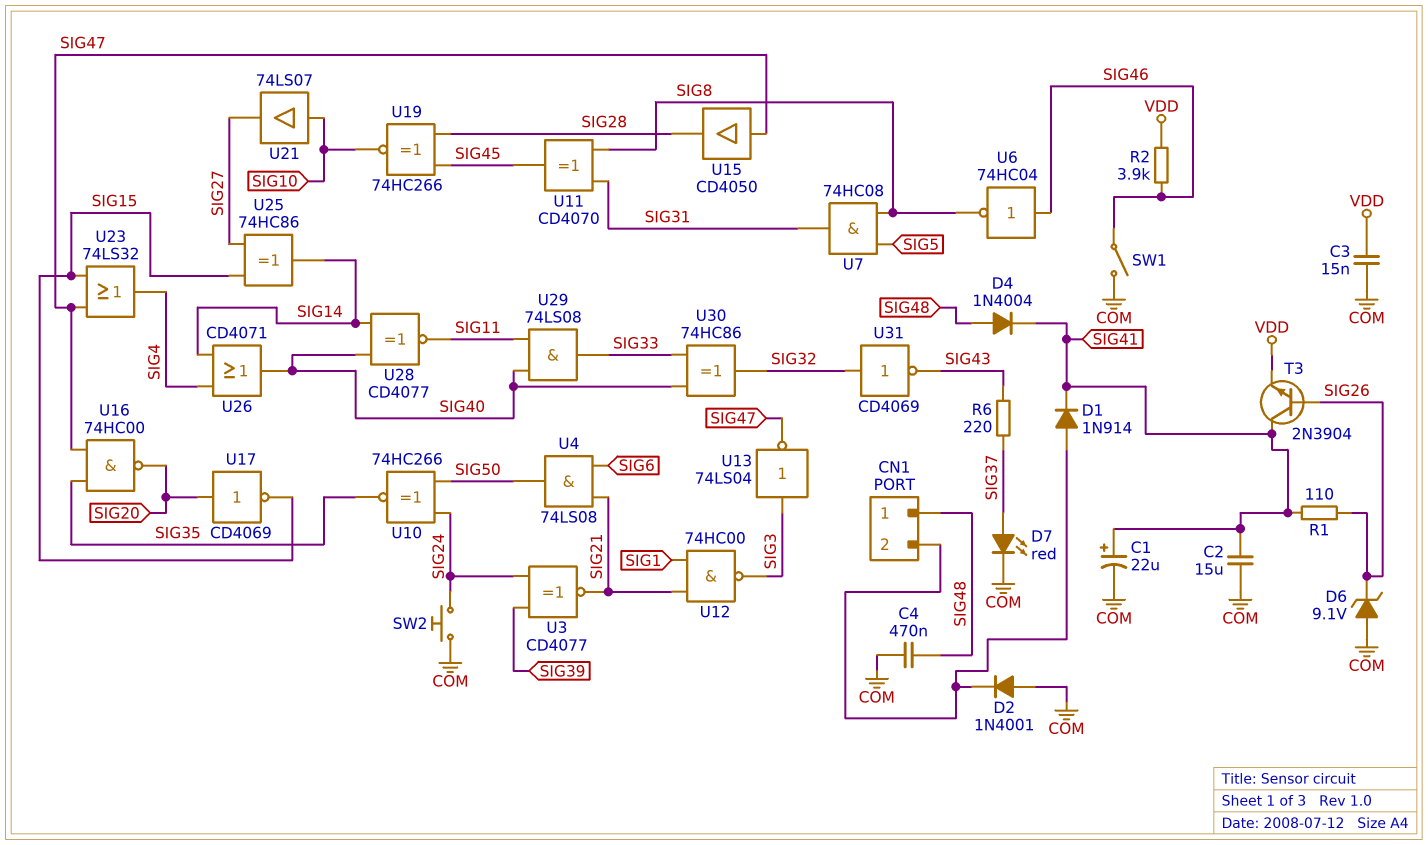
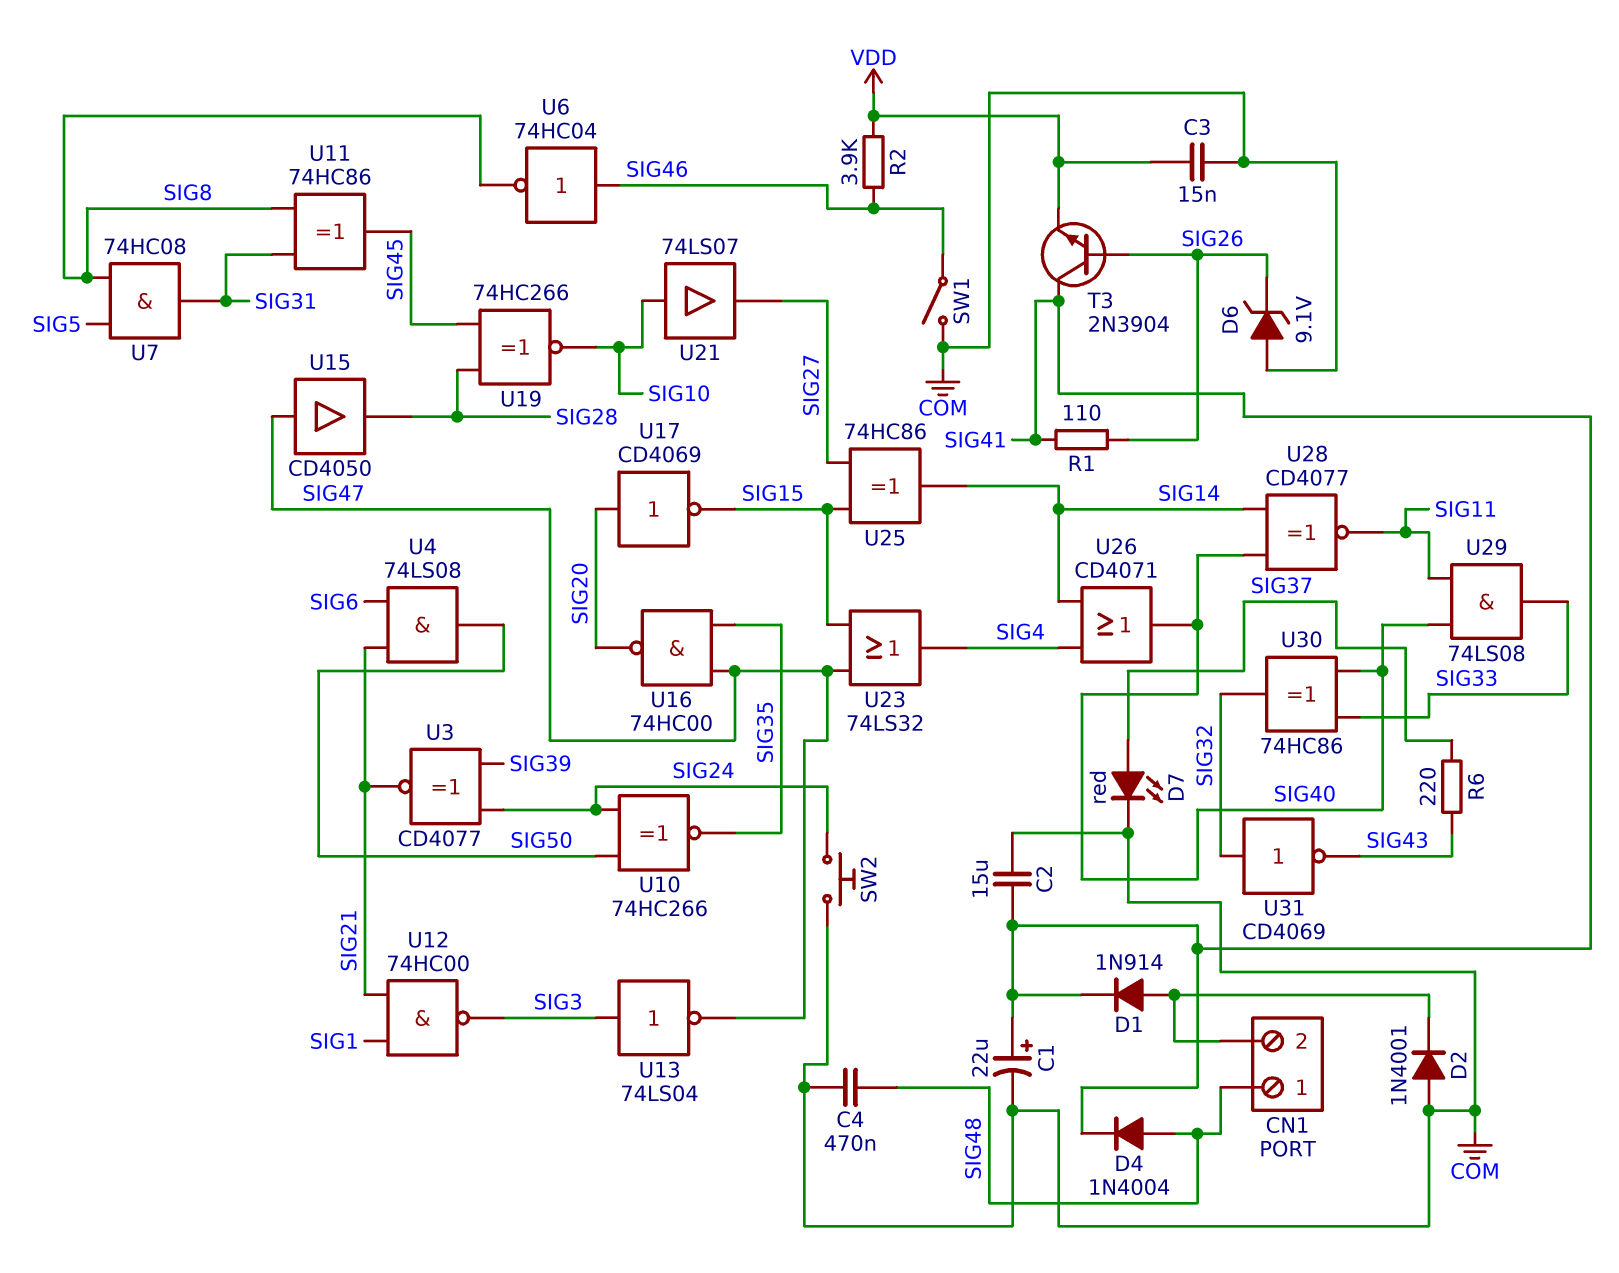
U11: XOR CD4070 (in SIG8, in SIG31, out SIG45) -> XOR 74HC86 (in SIG8, in SIG31, out SIG45)

